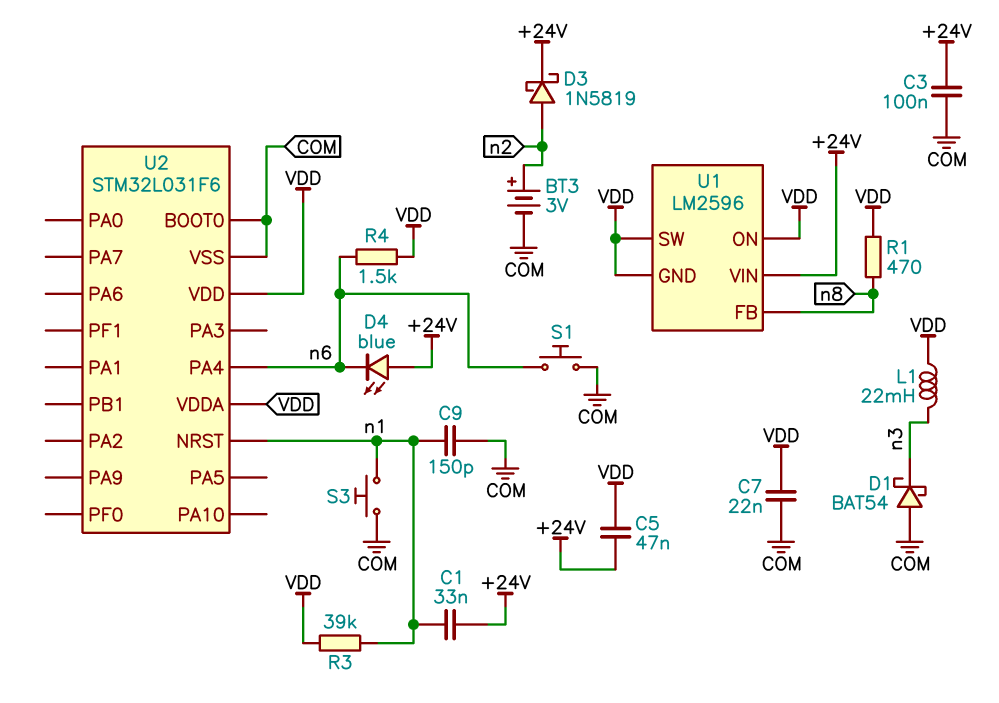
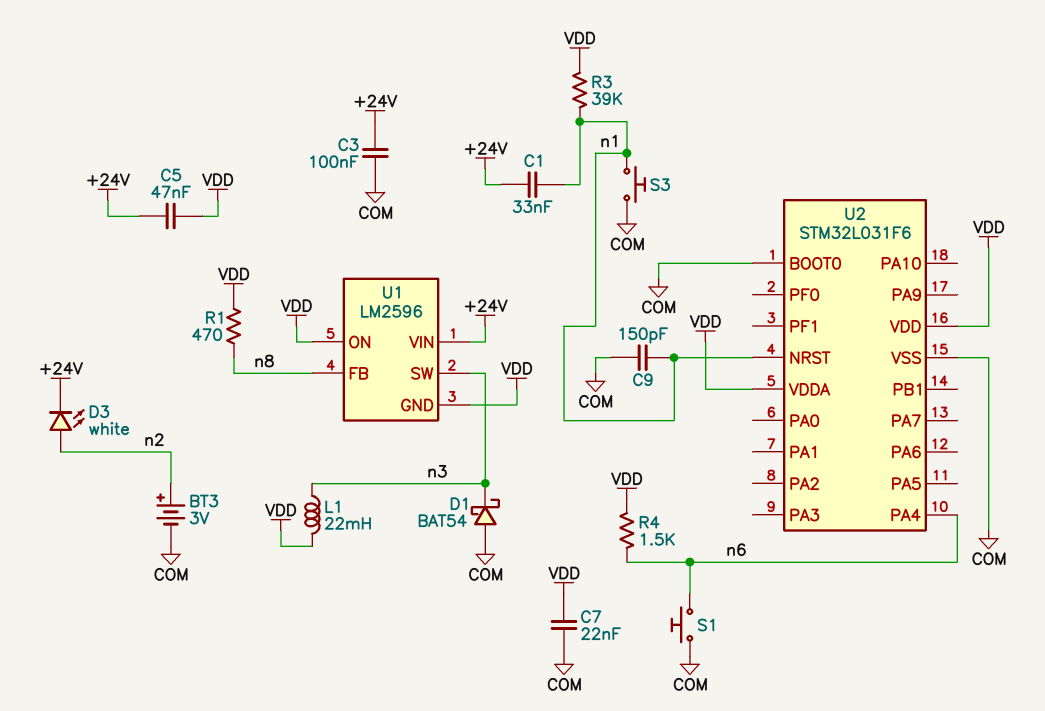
D3: schottky 1N5819 (A n2, K +24V) -> LED white (A n2, K +24V)
D4: LED blue (A +24V, K n6) -> none
U1 pin SW: VDD -> n3

